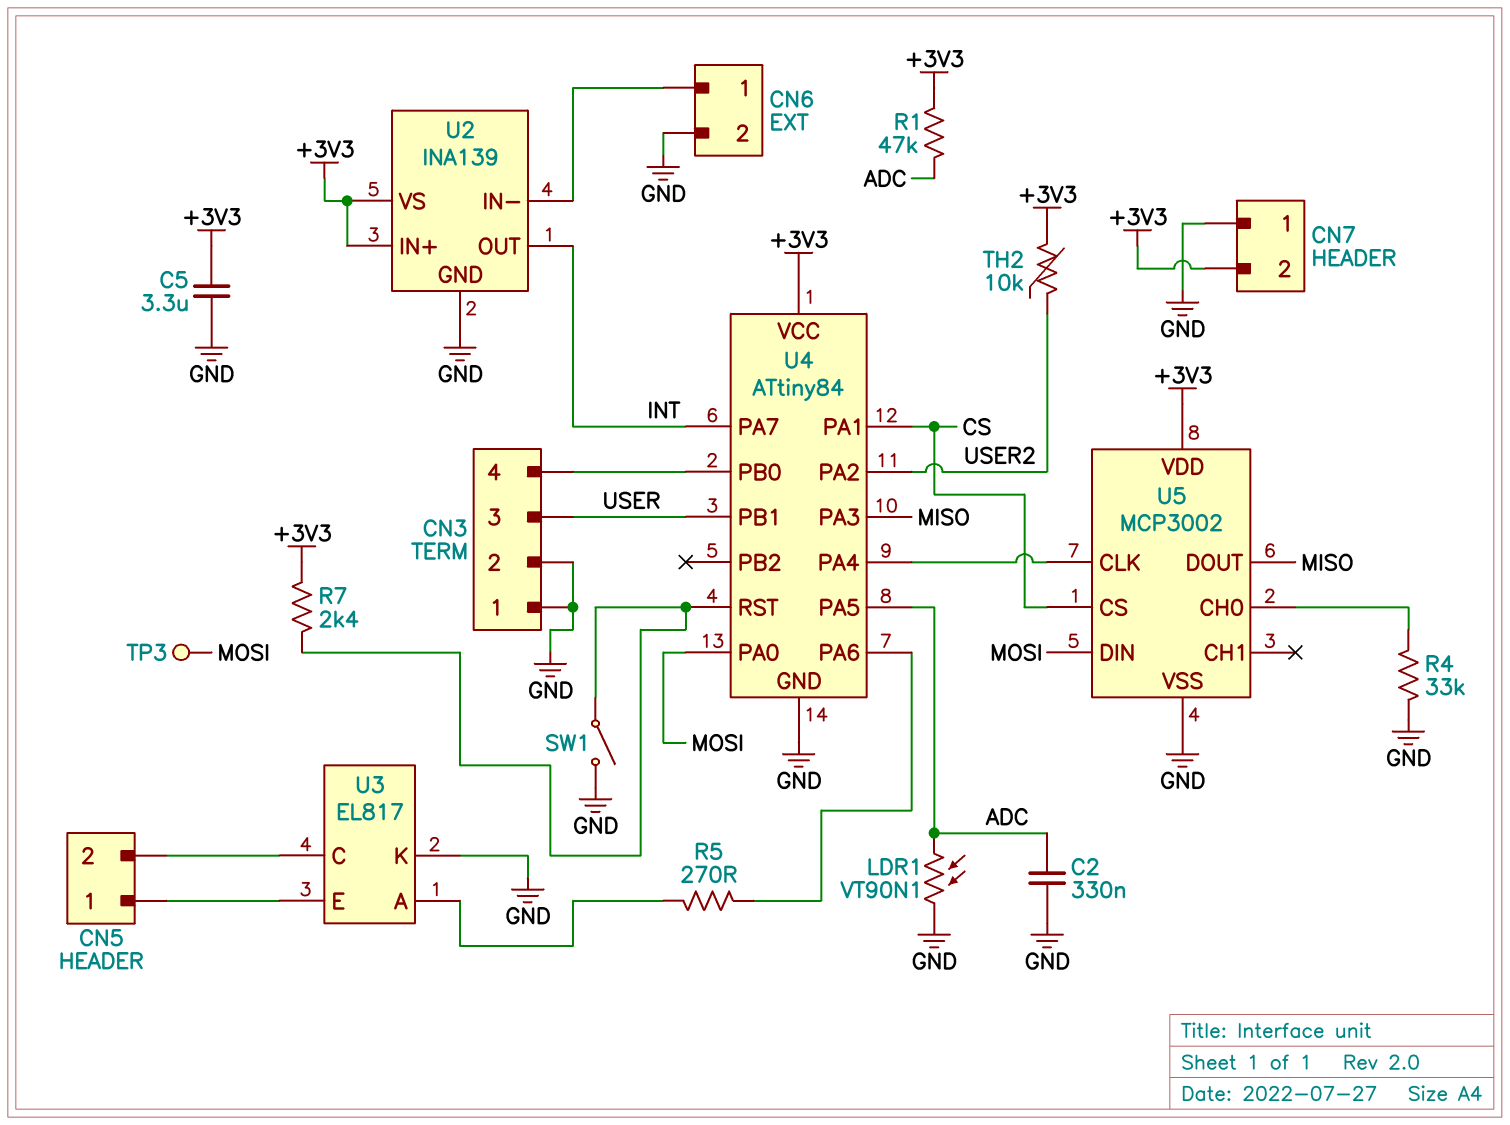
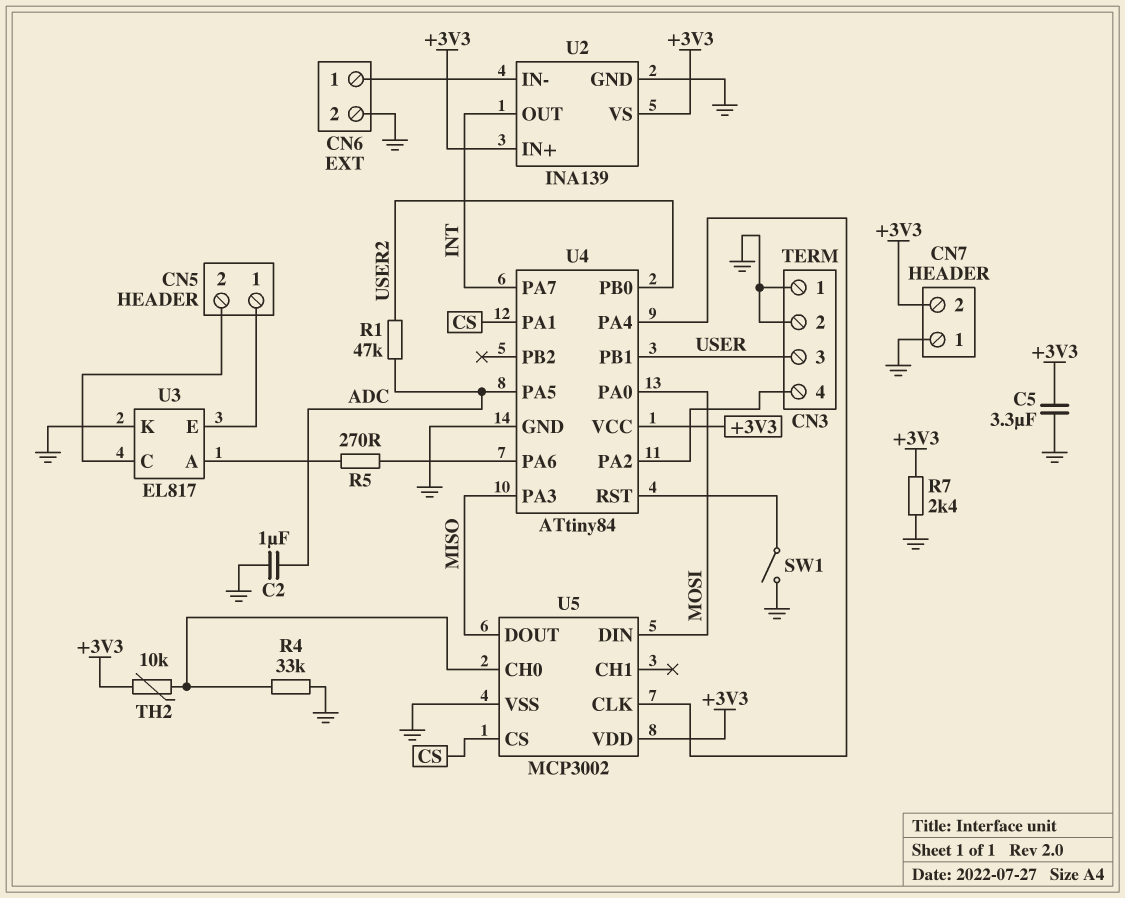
C2: 330nF (ADC, GND) -> 1uF (ADC, GND)
LDR1: VT90N1 (ADC, GND) -> none
R1: 47k (+3V3, ADC) -> 47k (ADC, USER2)
R7: 2.4k (+3V3, U4/RST) -> 2.4k (+3V3, GND)
TH2: 10k (+3V3, USER2) -> 10k (+3V3, U5/CH0)
TP3: test point (MOSI) -> none
U4 pin PA2: USER2 -> CN3/4
U4 pin PB0: CN3/4 -> USER2

